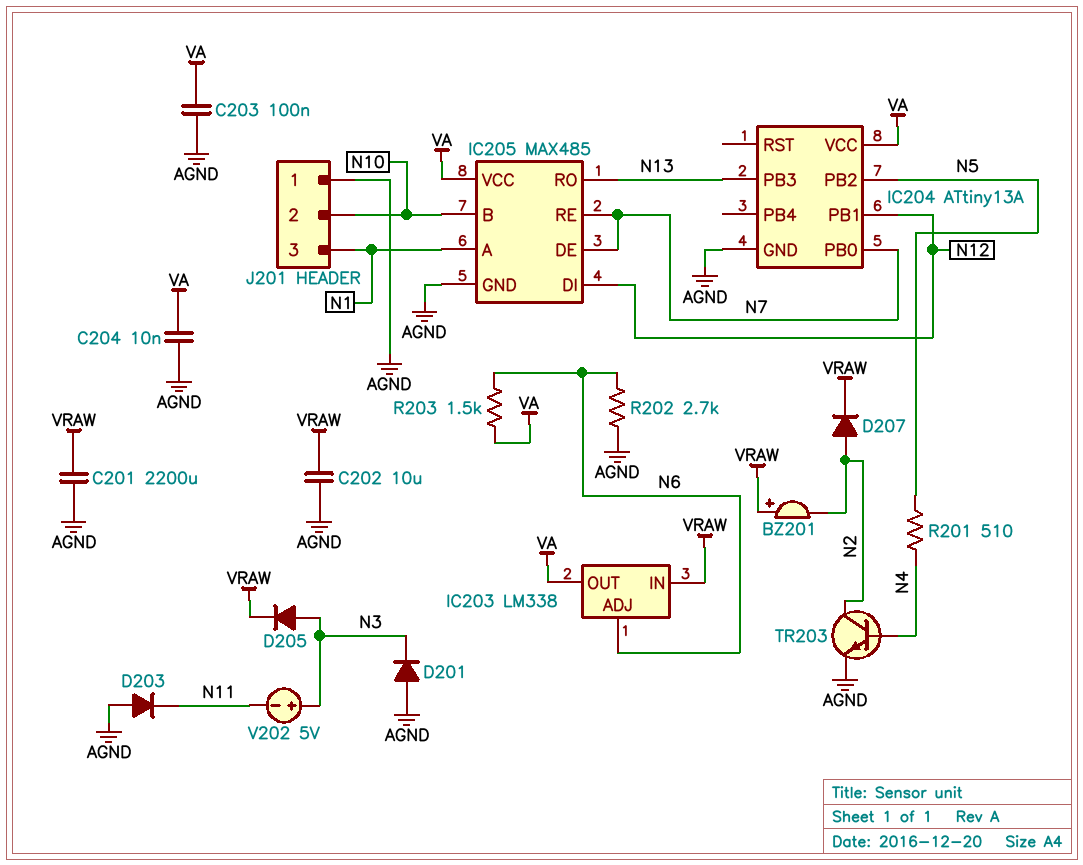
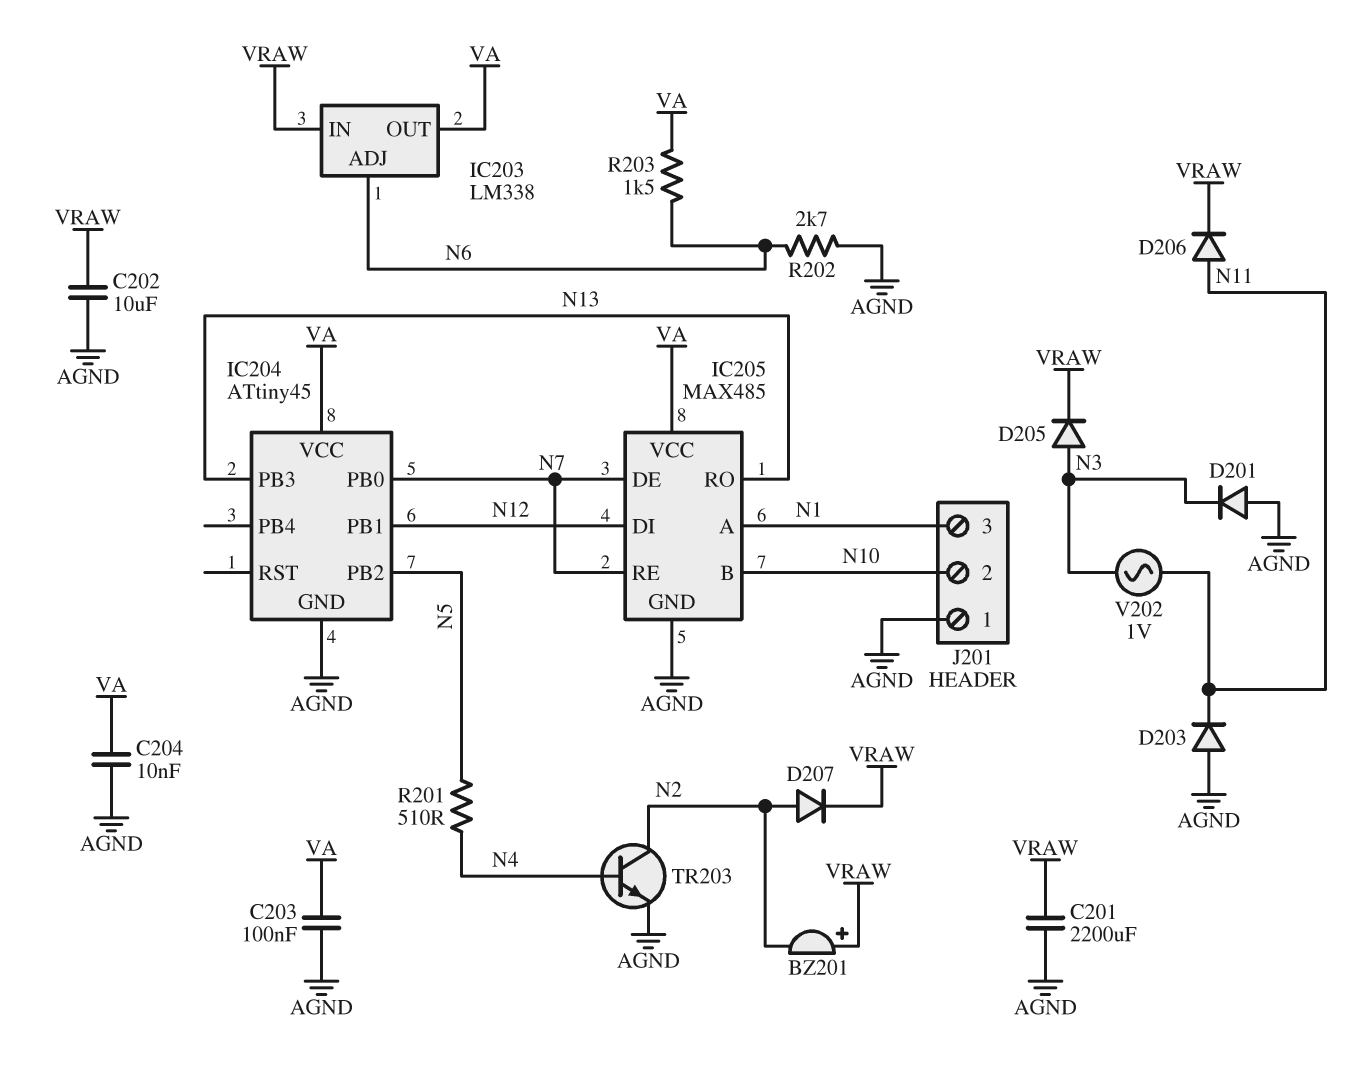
D206: none -> diode (A N11, K VRAW)
IC204: ATtiny13A -> ATtiny45
V202: 5V (plus N3, minus N11) -> AC 1V (N3, N11)

